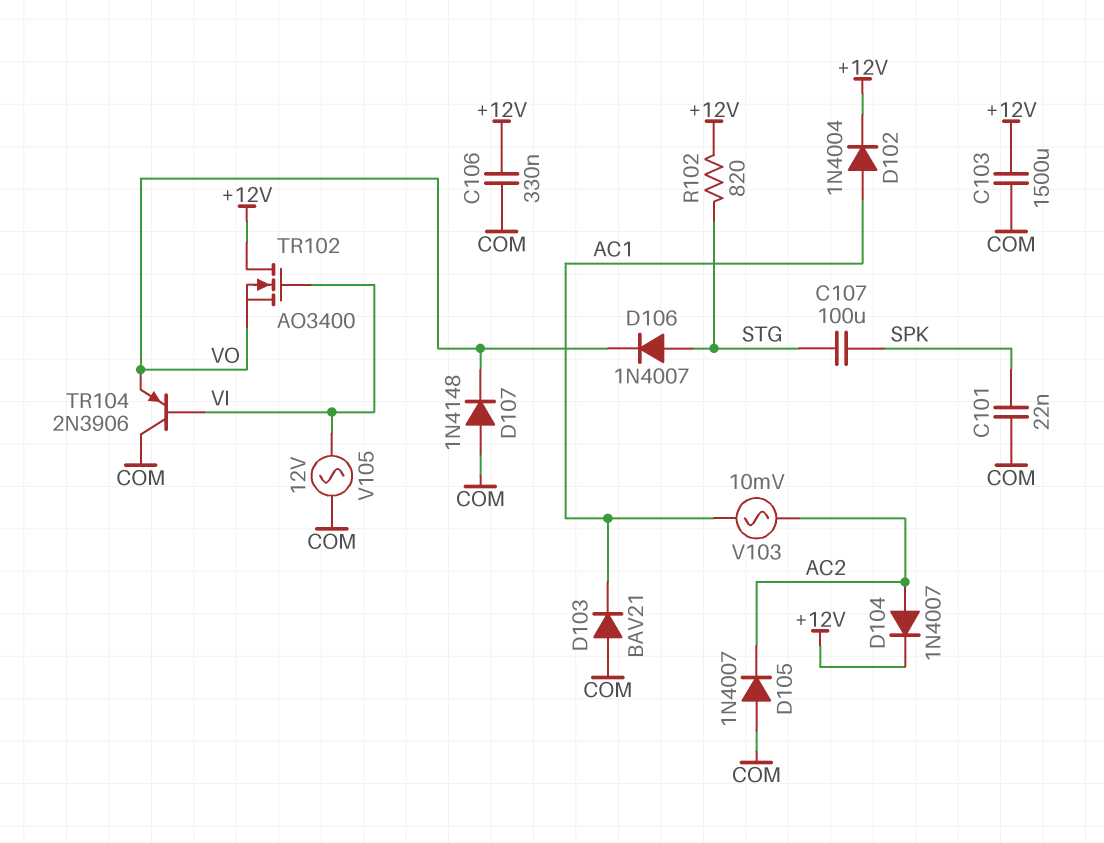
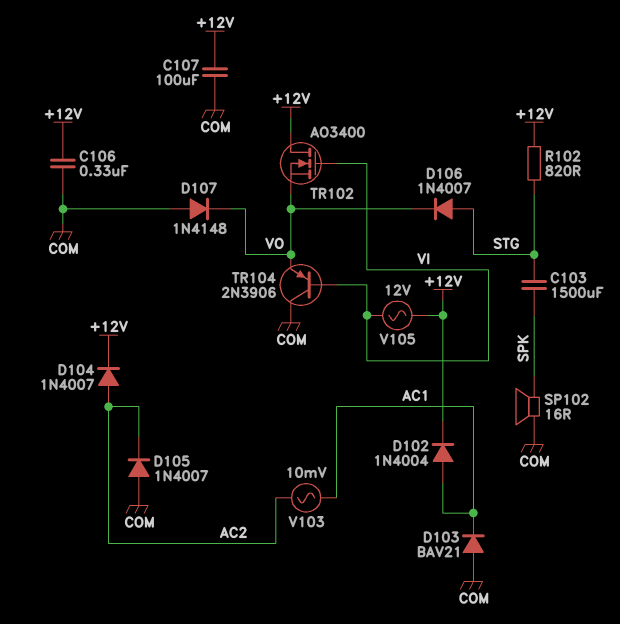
C101: 22nF (COM, SPK) -> none
C103: 1500uF (+12V, COM) -> 1500uF (SPK, STG)
C107: 100uF (SPK, STG) -> 100uF (+12V, COM)
SP102: none -> speaker 16R (COM, SPK)
V105: AC 12V (COM, VI) -> AC 12V (+12V, VI)

